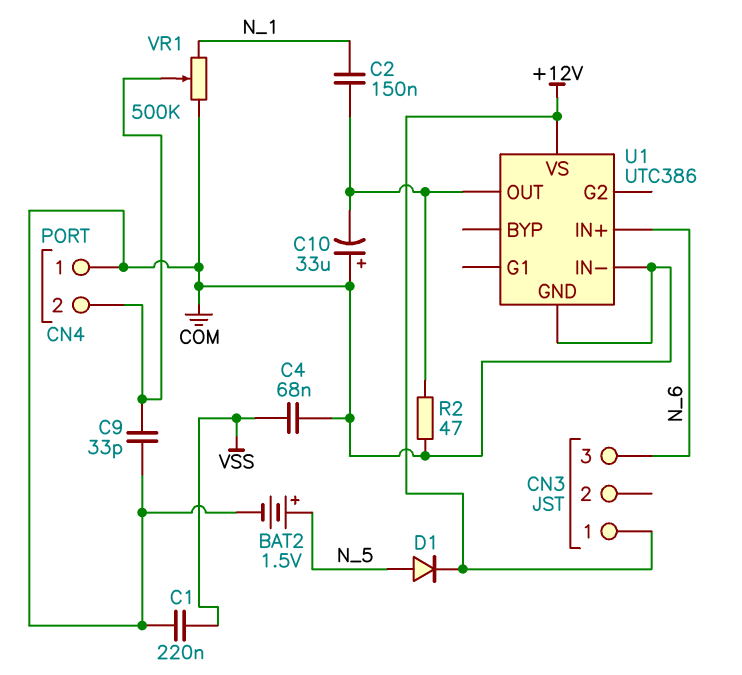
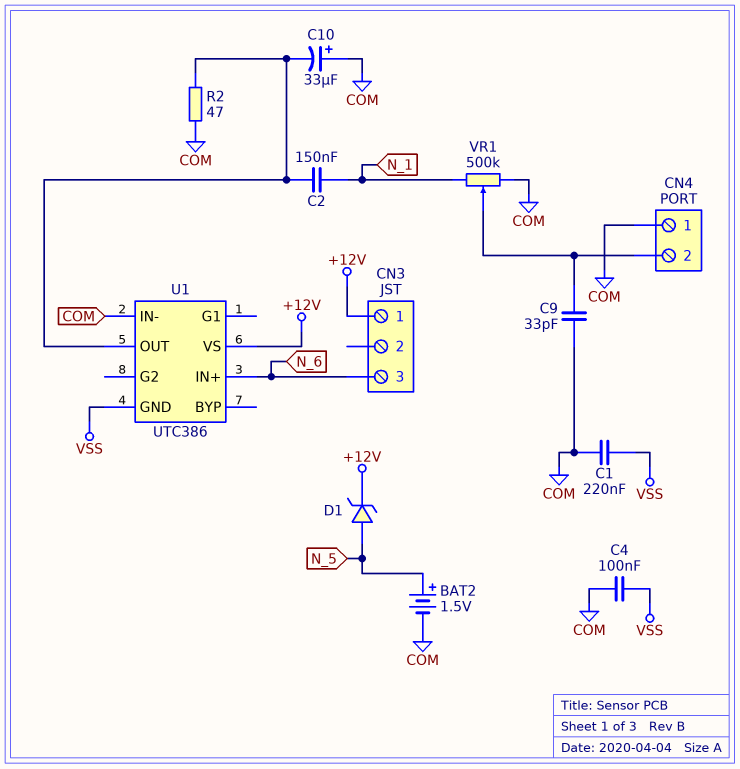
C4: 68nF (COM, VSS) -> 100nF (COM, VSS)
D1: diode (A N_5, K +12V) -> zener (A N_5, K +12V)
U1 pin GND: COM -> VSS

